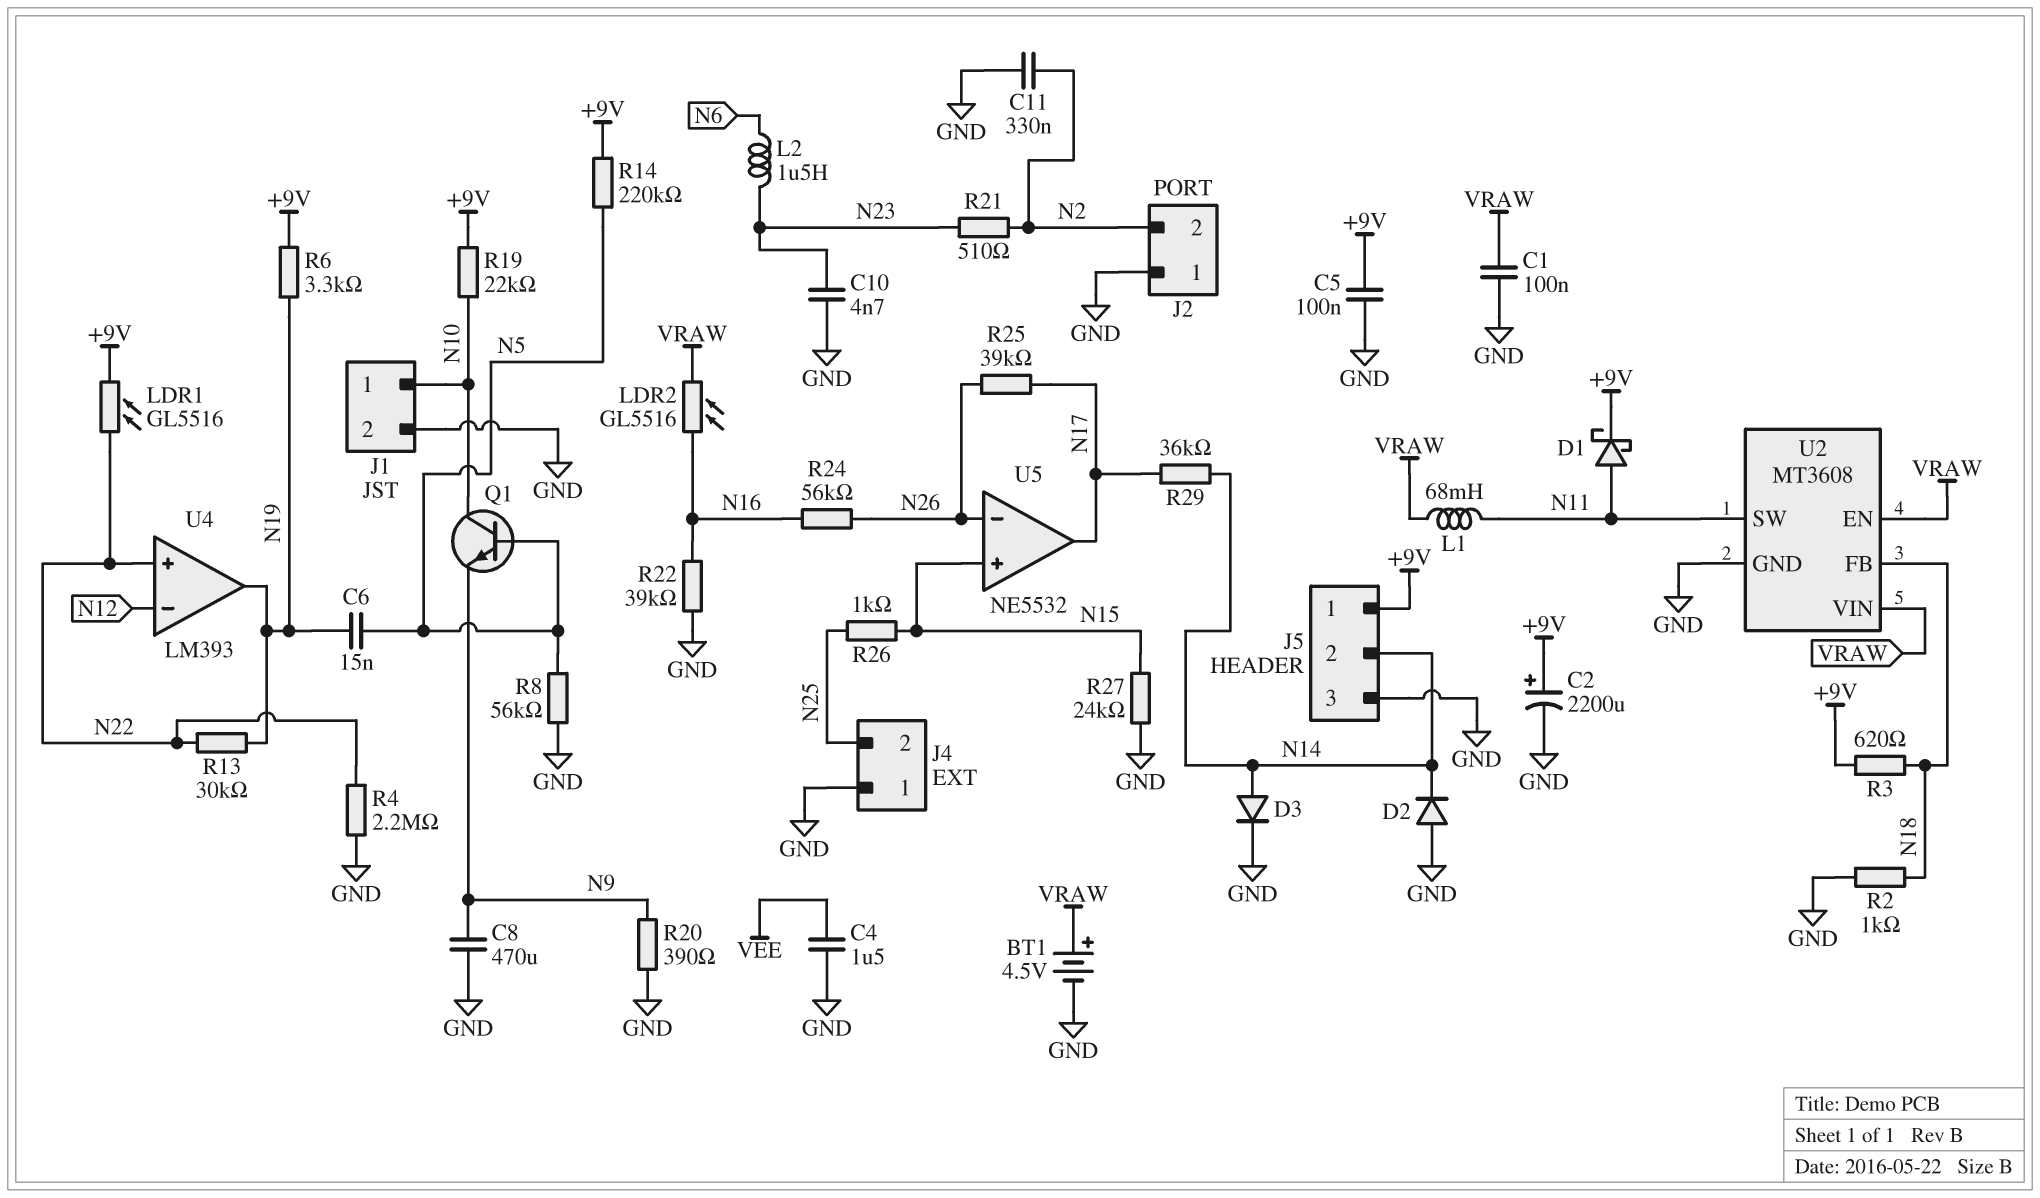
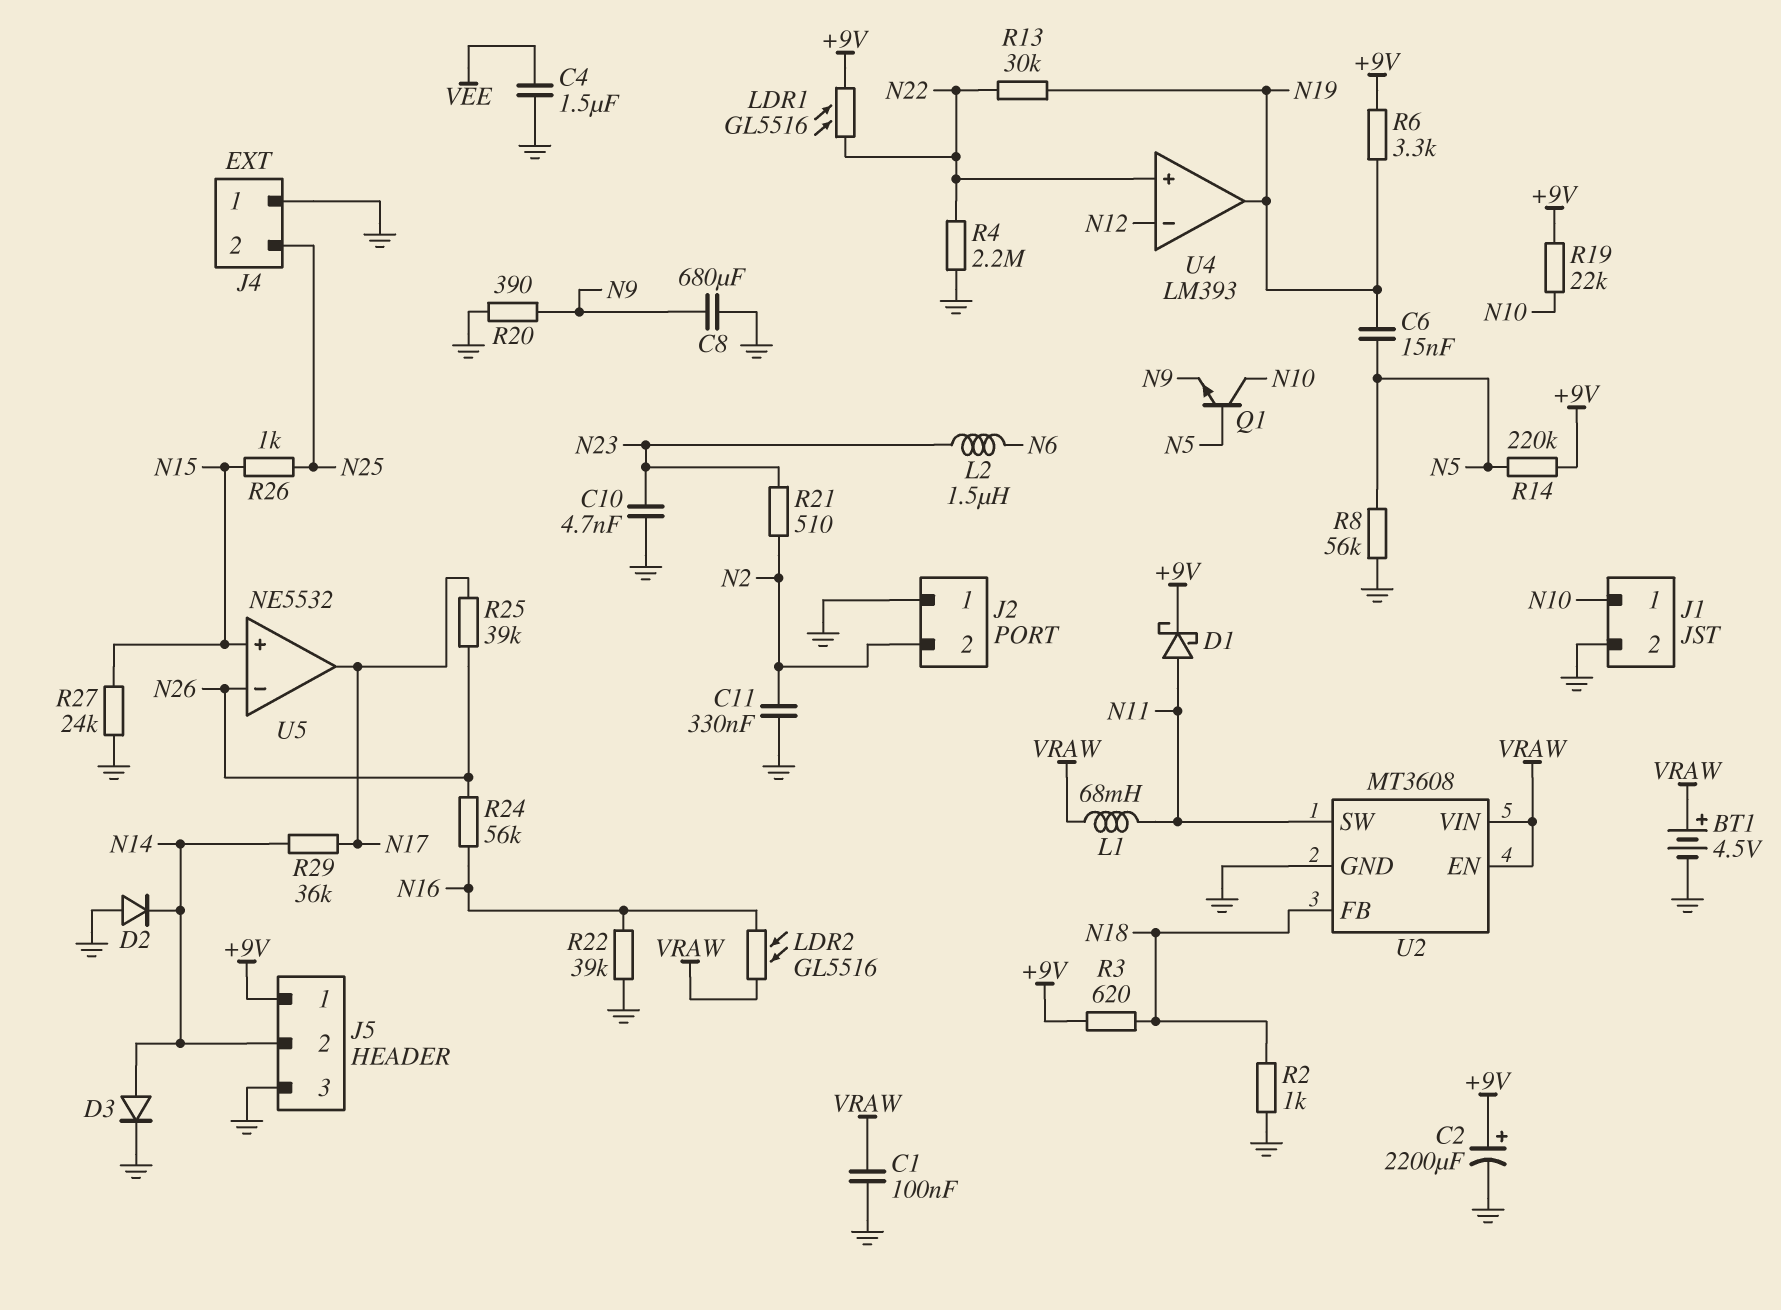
C5: 100nF (+9V, GND) -> none
C8: 470uF (GND, N9) -> 680uF (GND, N9)

